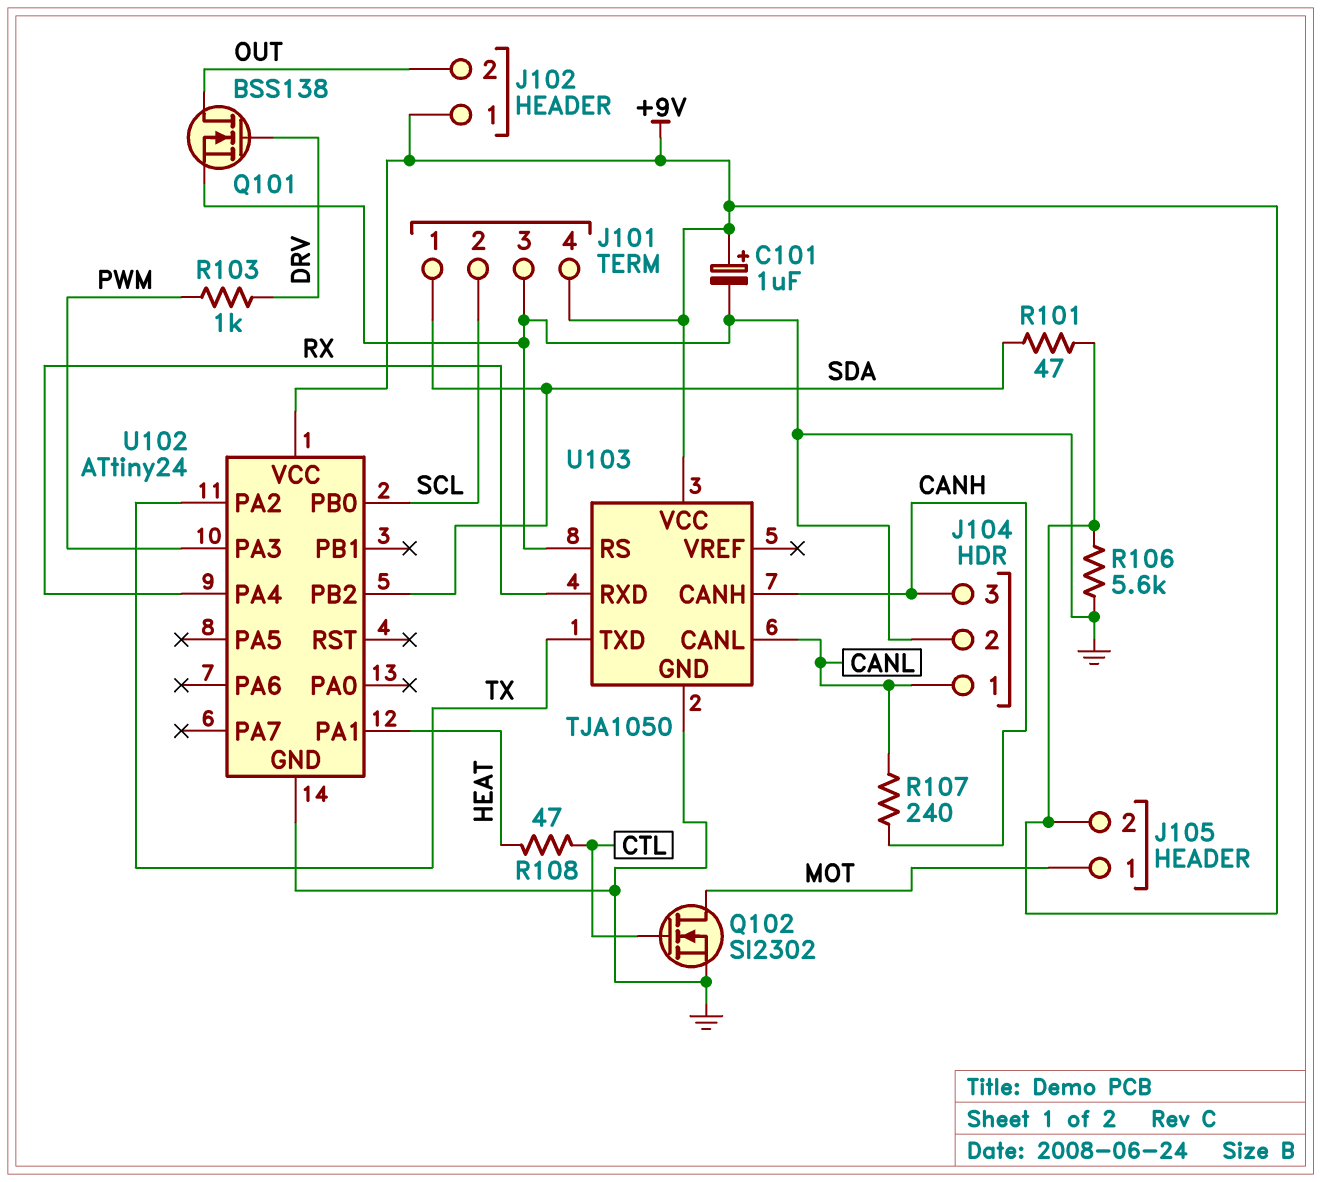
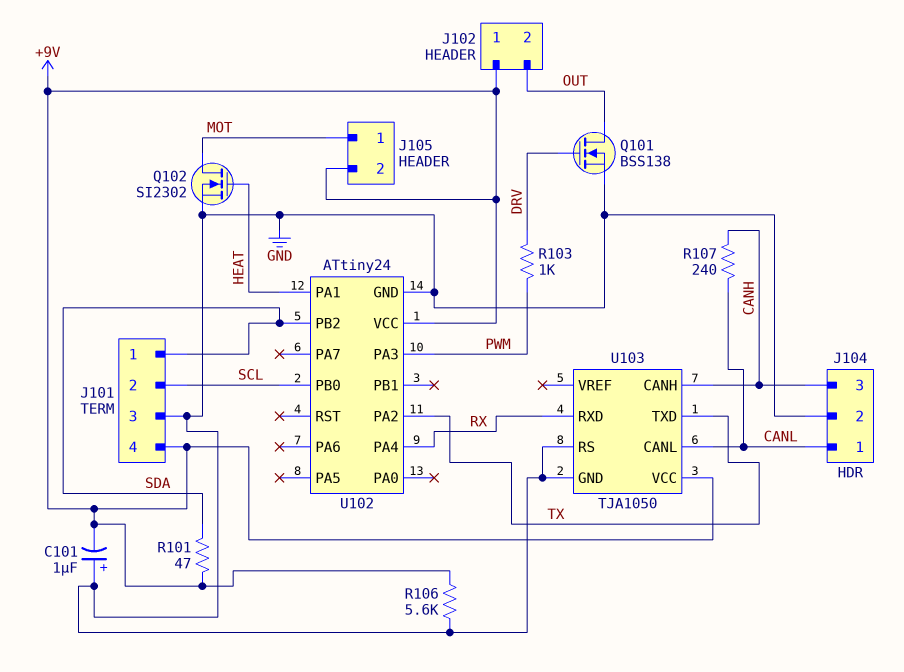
C101: 1uF (plus +9V, minus GND) -> 1uF (plus GND, minus +9V)
Q102: NMOS SI2302 (G CTL, D MOT, S GND) -> NMOS SI2302 (G HEAT, D MOT, S GND)
R108: 47 (CTL, HEAT) -> none

